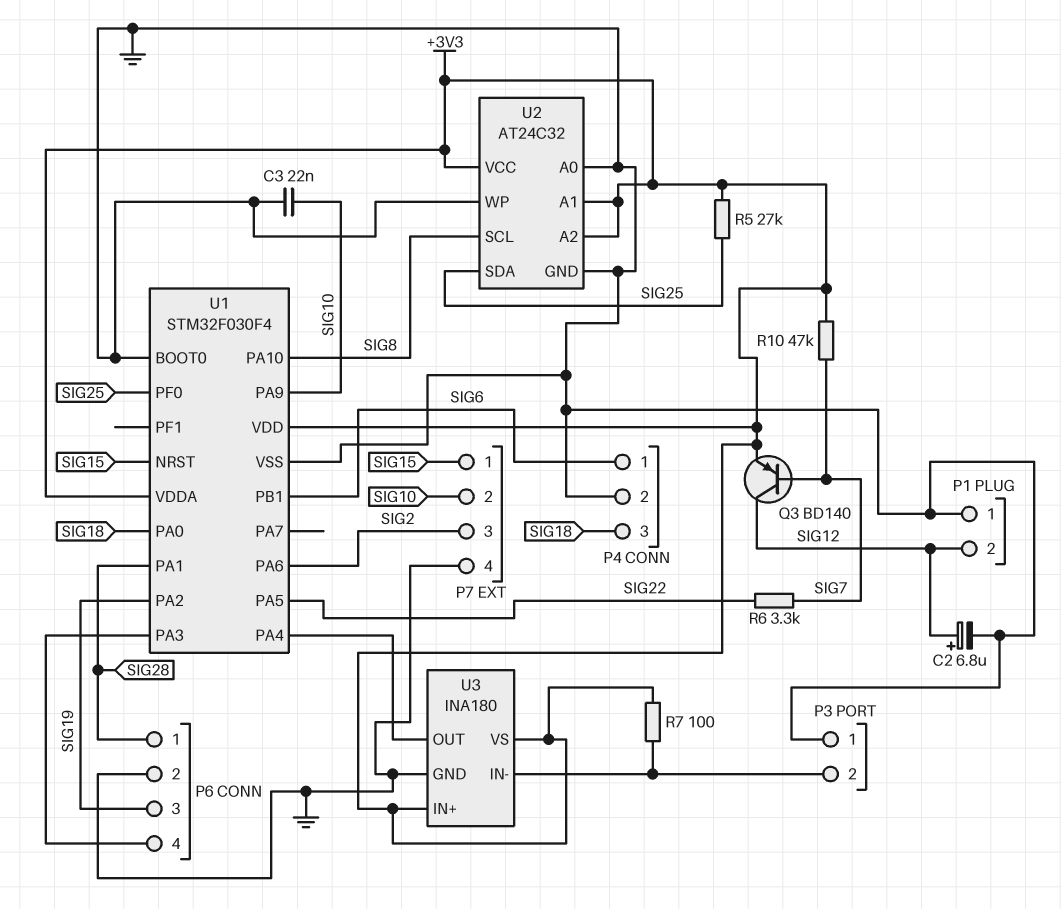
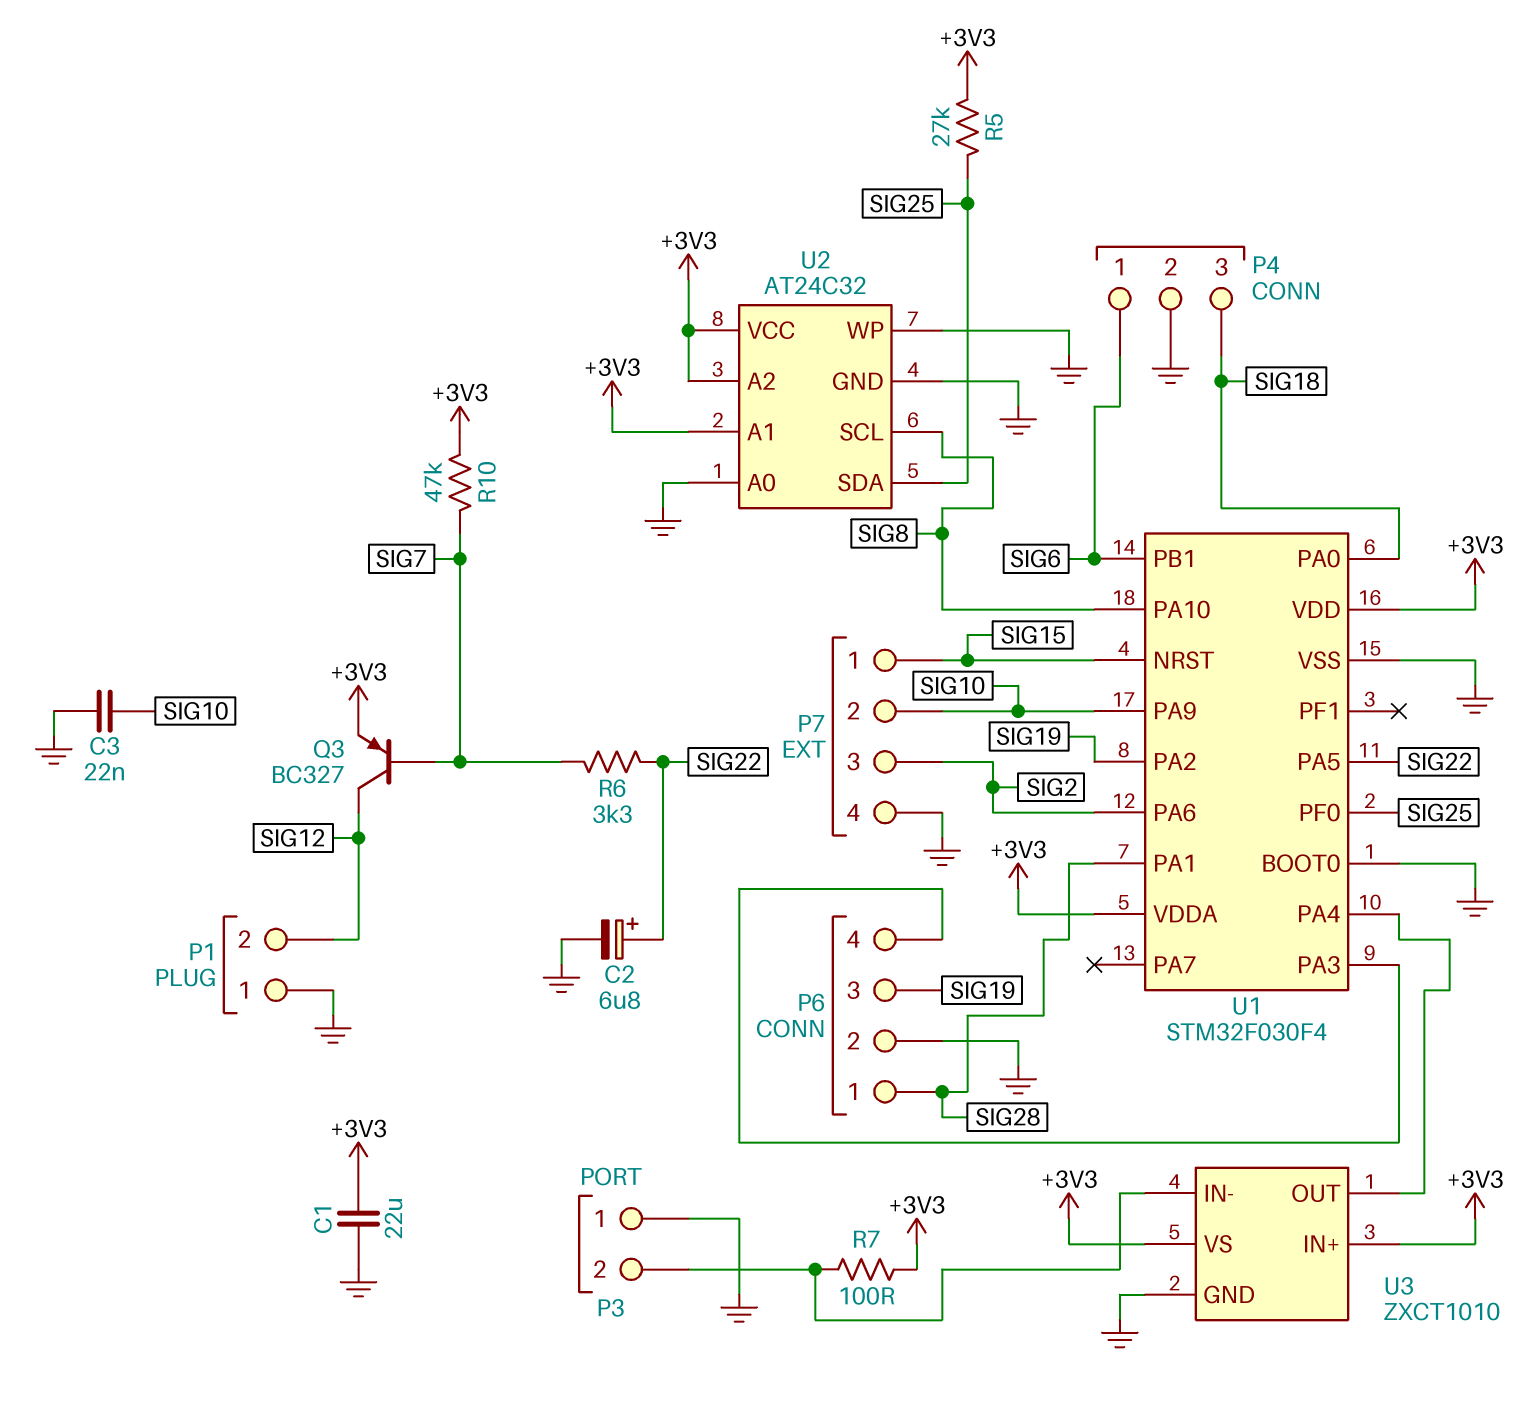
C1: none -> 22uF (+3V3, GND)
C2: 6.8uF (plus SIG12, minus GND) -> 6.8uF (plus SIG22, minus GND)
Q3: PNP BD140 (B SIG7, C SIG12, E +3V3) -> PNP BC327 (B SIG7, C SIG12, E +3V3)
U3: INA180 -> ZXCT1010

